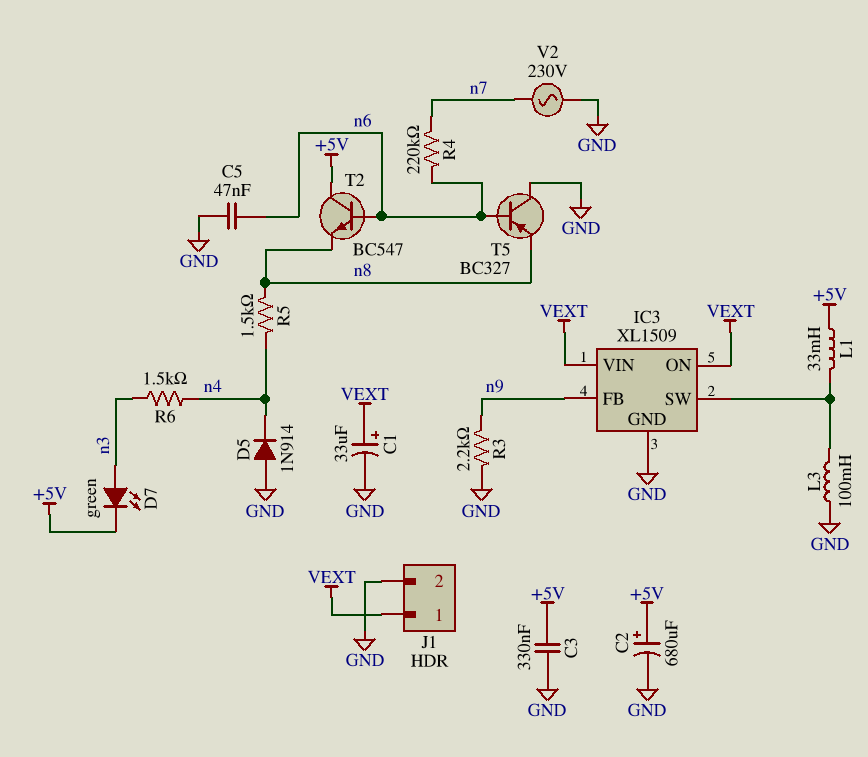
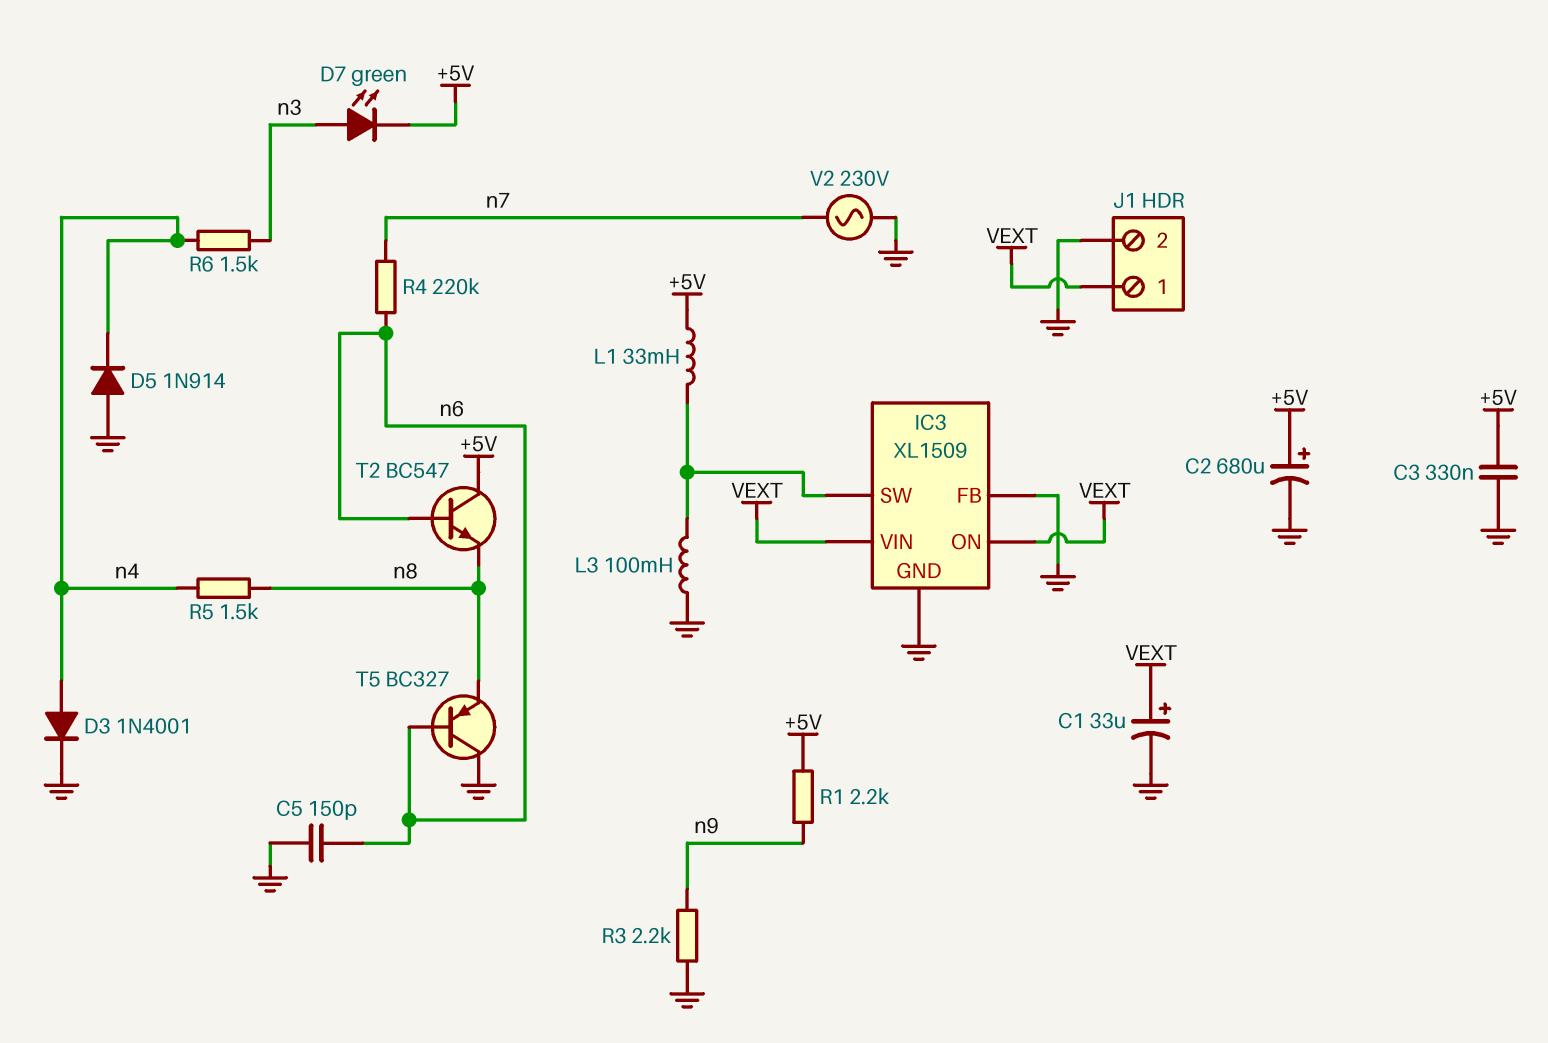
C5: 47nF (GND, n6) -> 150pF (GND, n6)
D3: none -> diode 1N4001 (A n4, K GND)
IC3 pin FB: n9 -> GND
R1: none -> 2.2k (+5V, n9)

